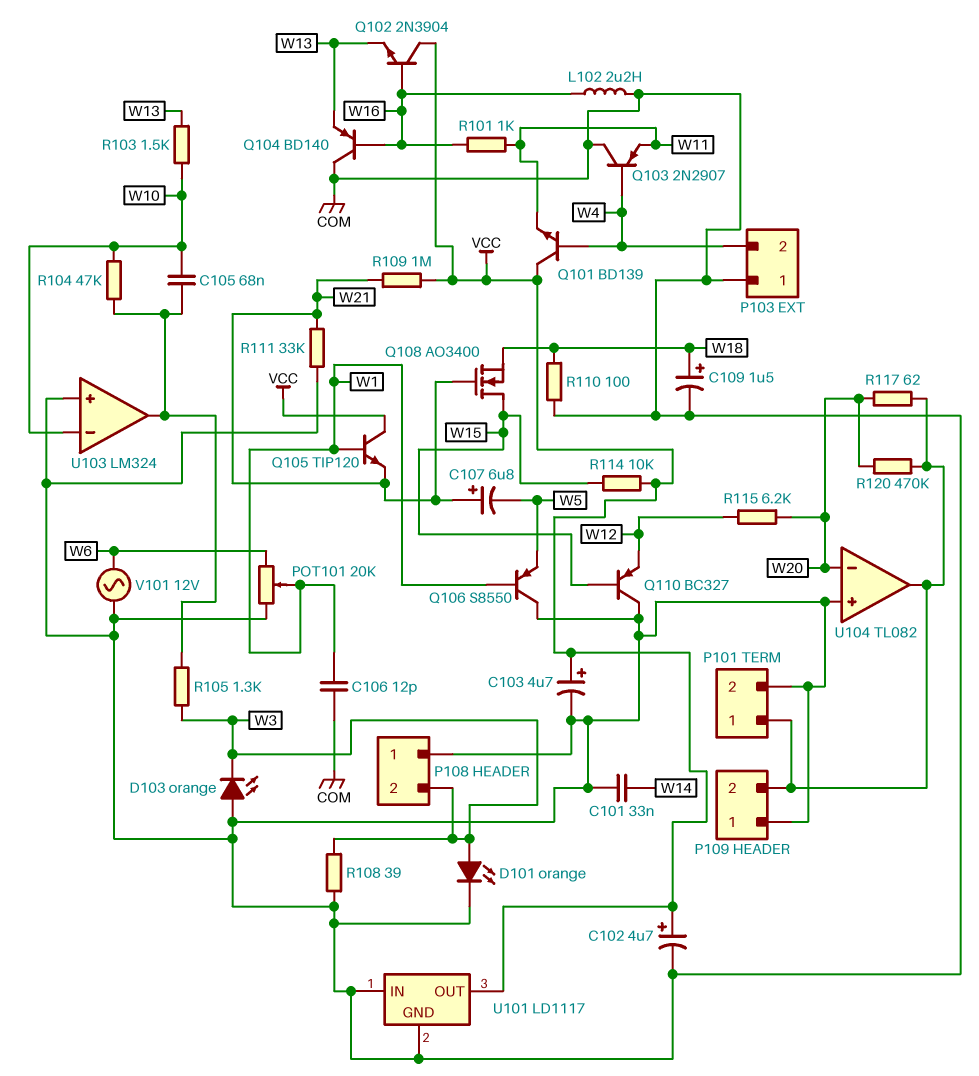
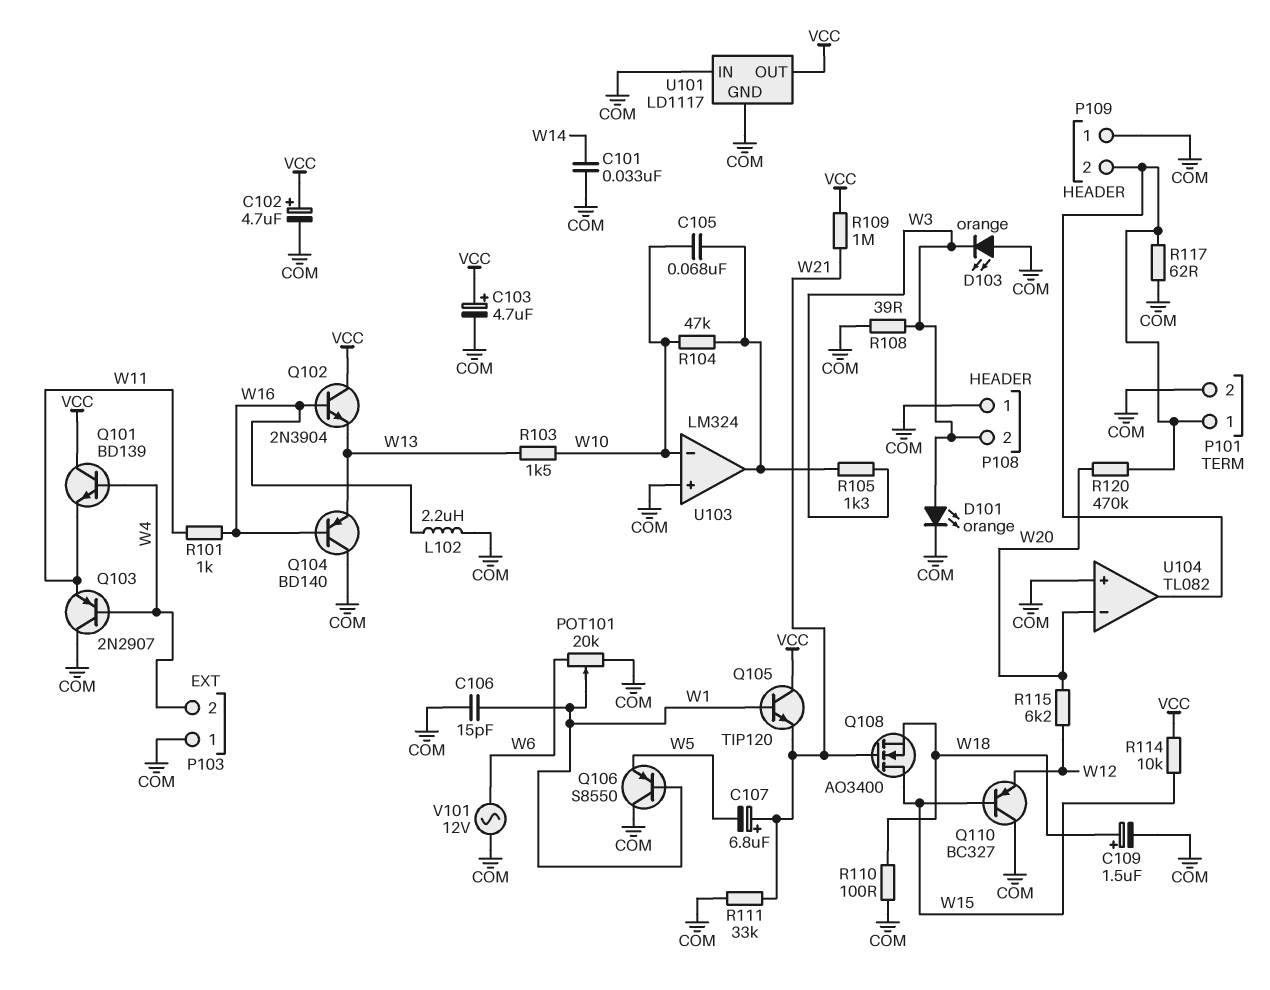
C106: 12pF (COM, W1) -> 15pF (COM, W1)
R117: 62 (P101/1, W20) -> 62 (COM, P101/1)

